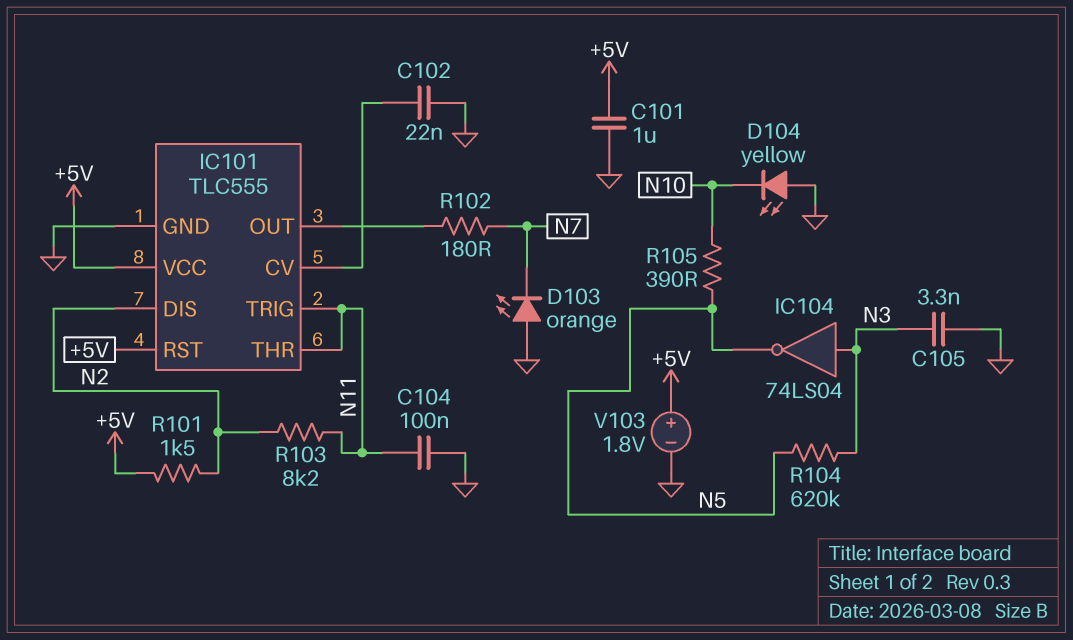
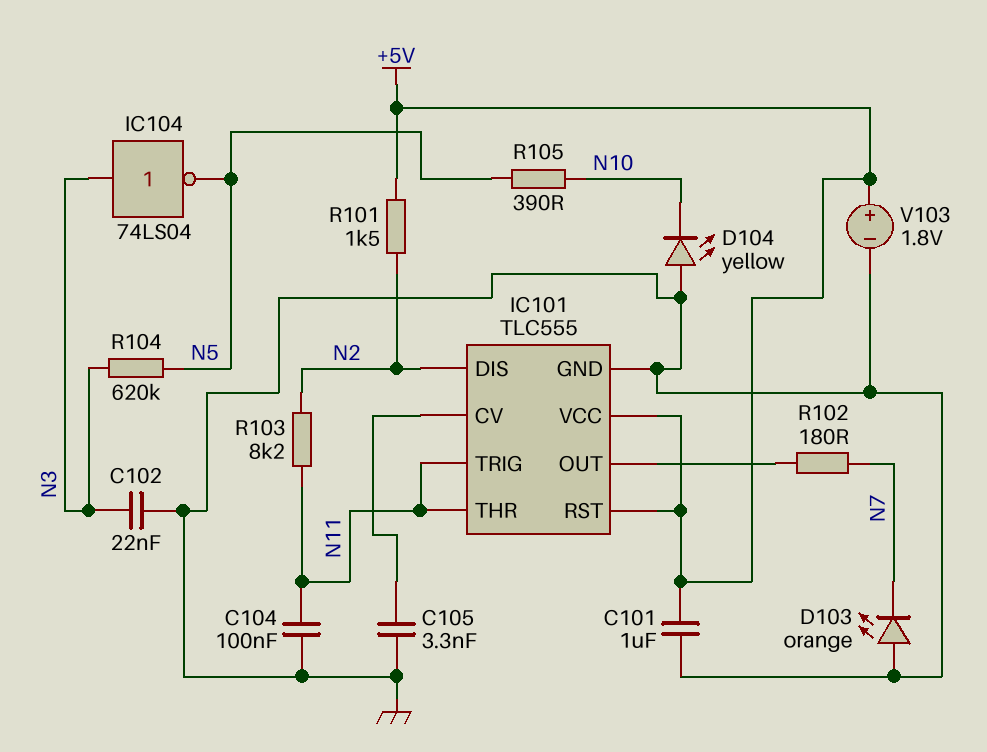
C102: 22nF (GND, IC101/CV) -> 22nF (GND, N3)
C105: 3.3nF (GND, N3) -> 3.3nF (GND, IC101/CV)

